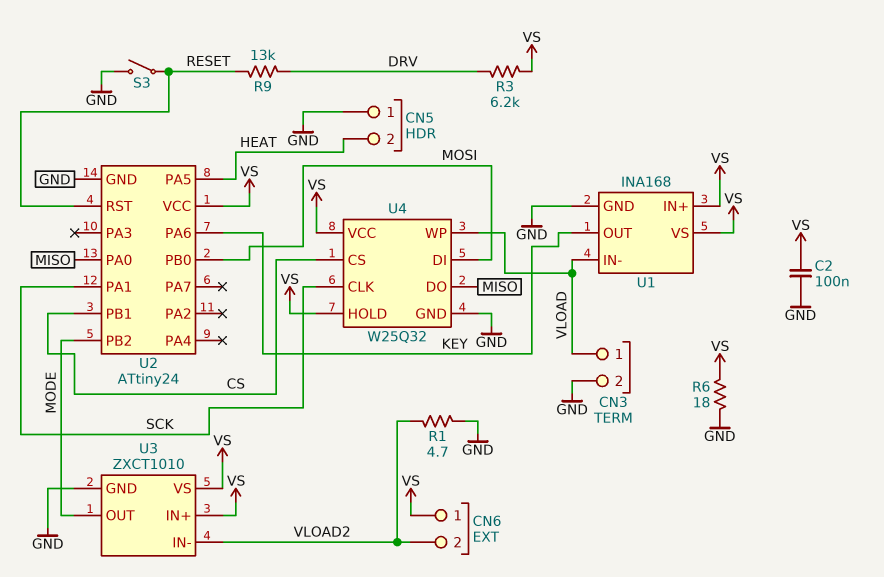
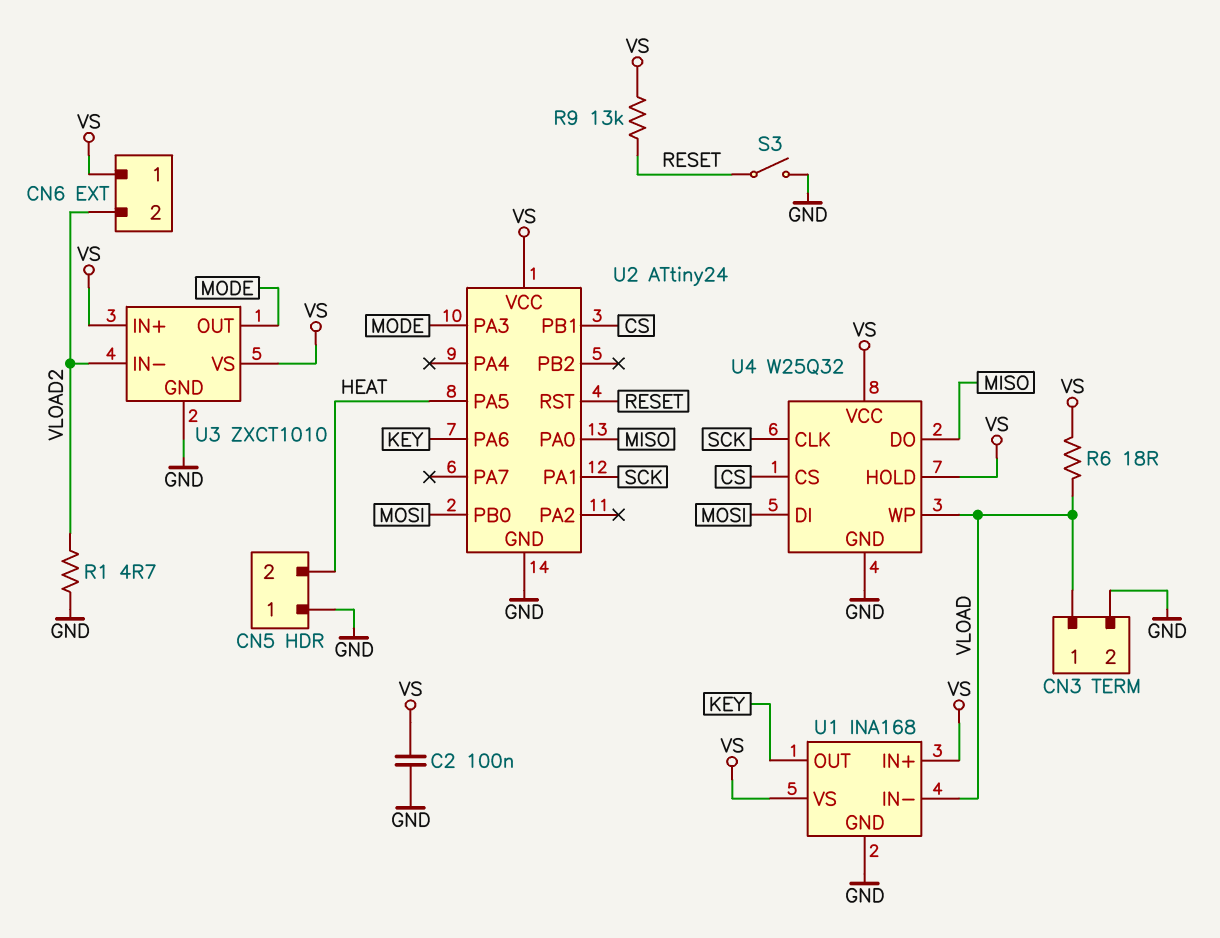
R3: 6.2k (DRV, VS) -> none
R6: 18 (GND, VS) -> 18 (VLOAD, VS)
R9: 13k (DRV, RESET) -> 13k (RESET, VS)
U2 pin PA3: none -> MODE
U2 pin PB2: MODE -> none

